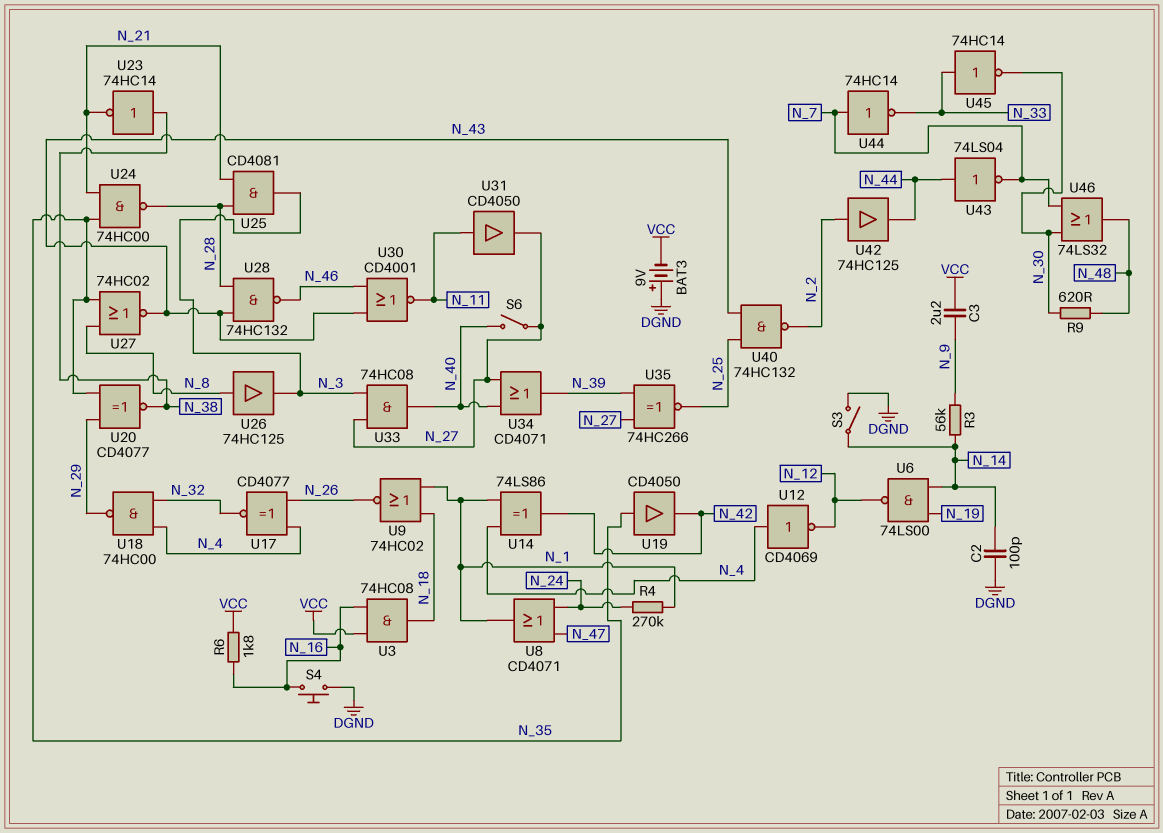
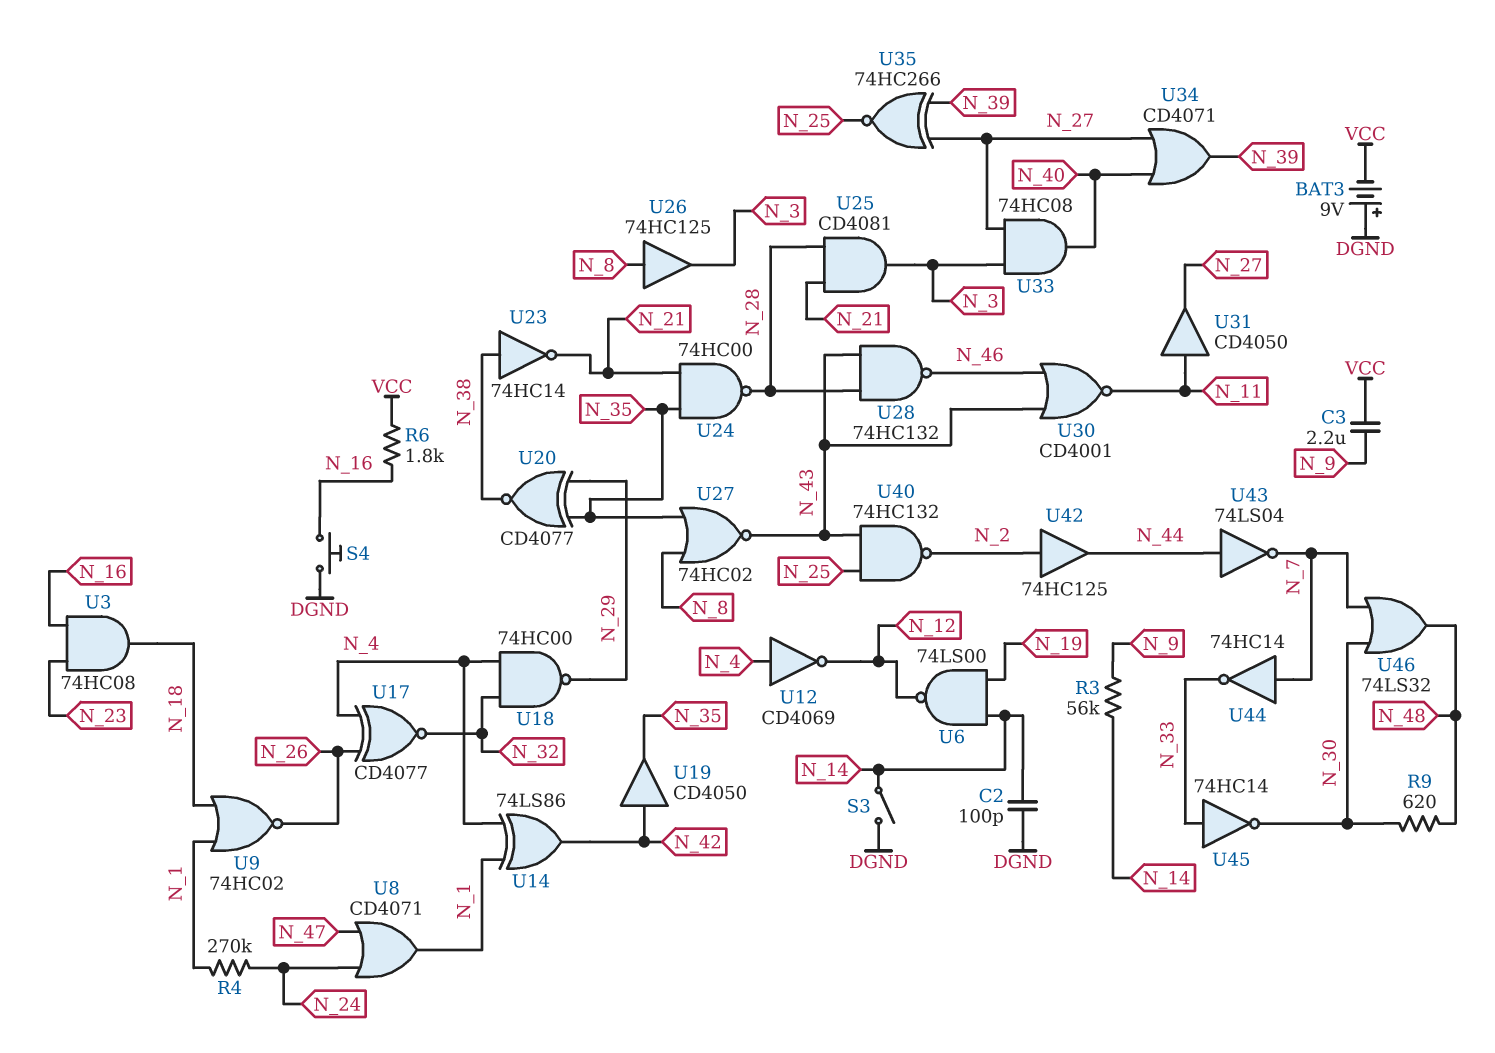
S6: switch (N_27, N_40) -> none
U3: AND 74HC08 (in N_16, in VCC, out N_18) -> AND 74HC08 (in N_16, in N_23, out N_18)
U19: buffer CD4050 (in N_35, out N_42) -> buffer CD4050 (in N_42, out N_35)

